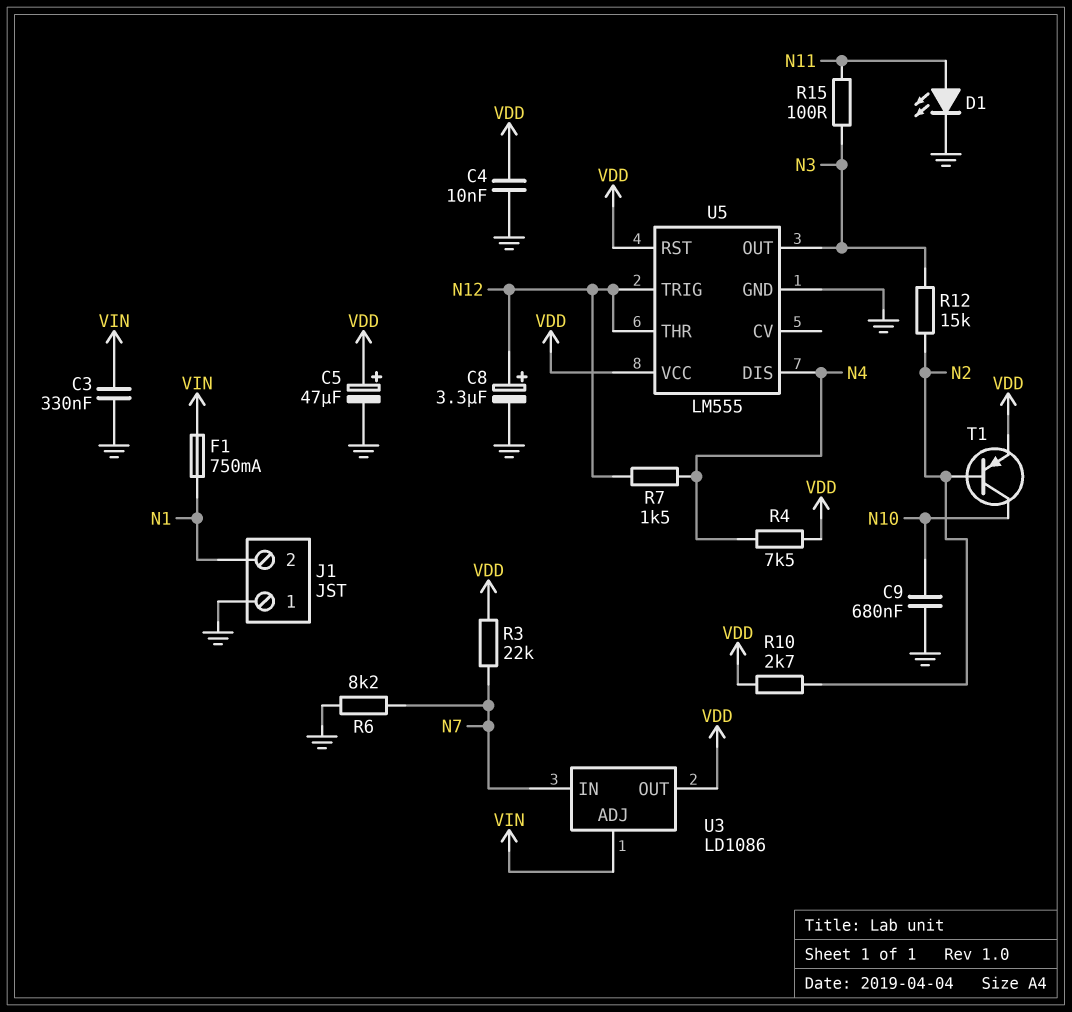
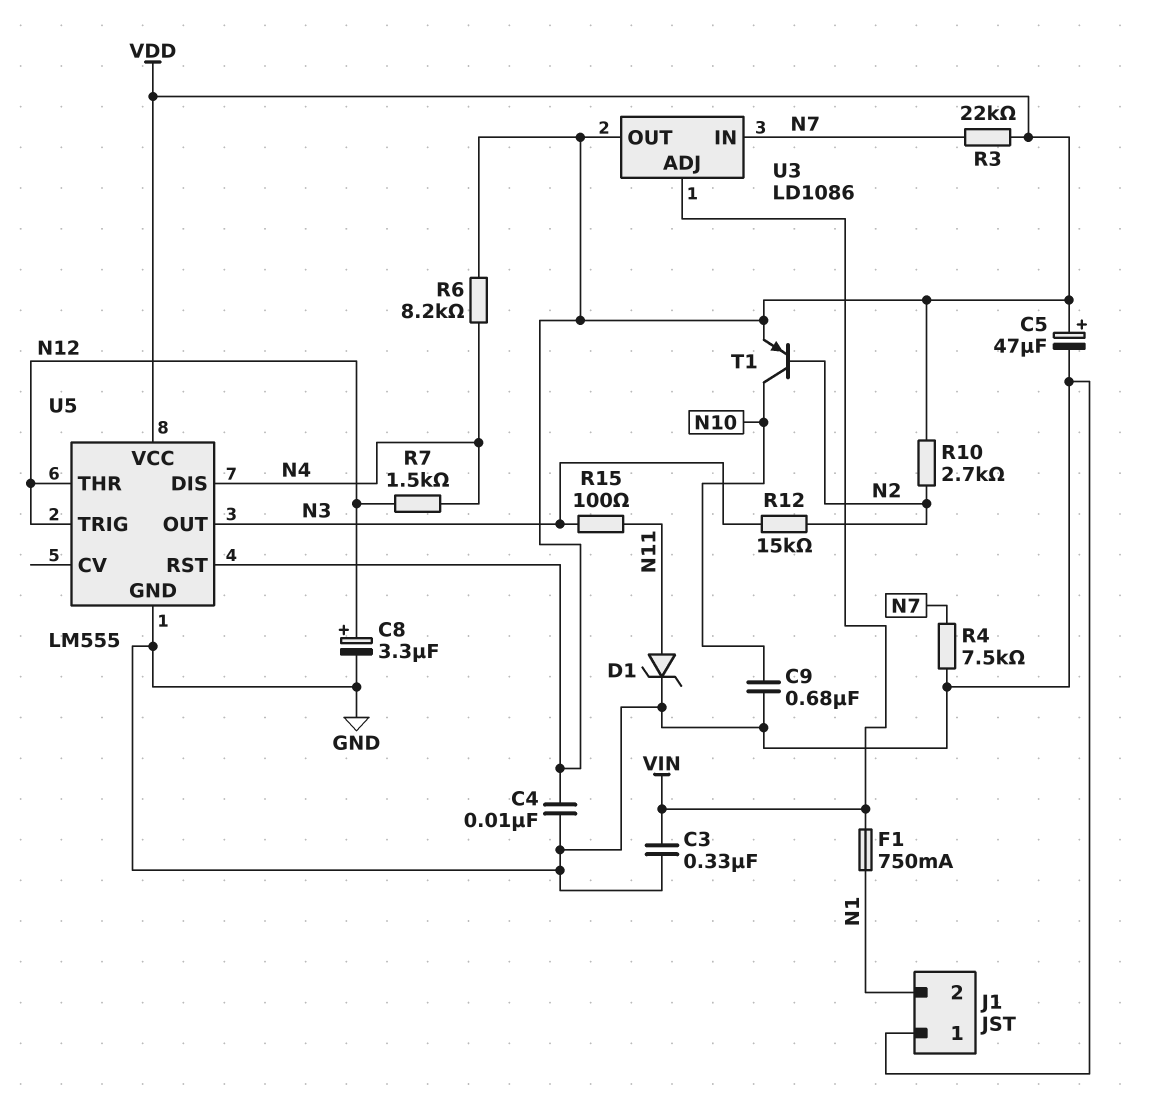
D1: LED (A N11, K GND) -> zener (A N11, K GND)
R4: 7.5k (N4, VDD) -> 7.5k (GND, N7)
R6: 8.2k (GND, N7) -> 8.2k (N4, VDD)

